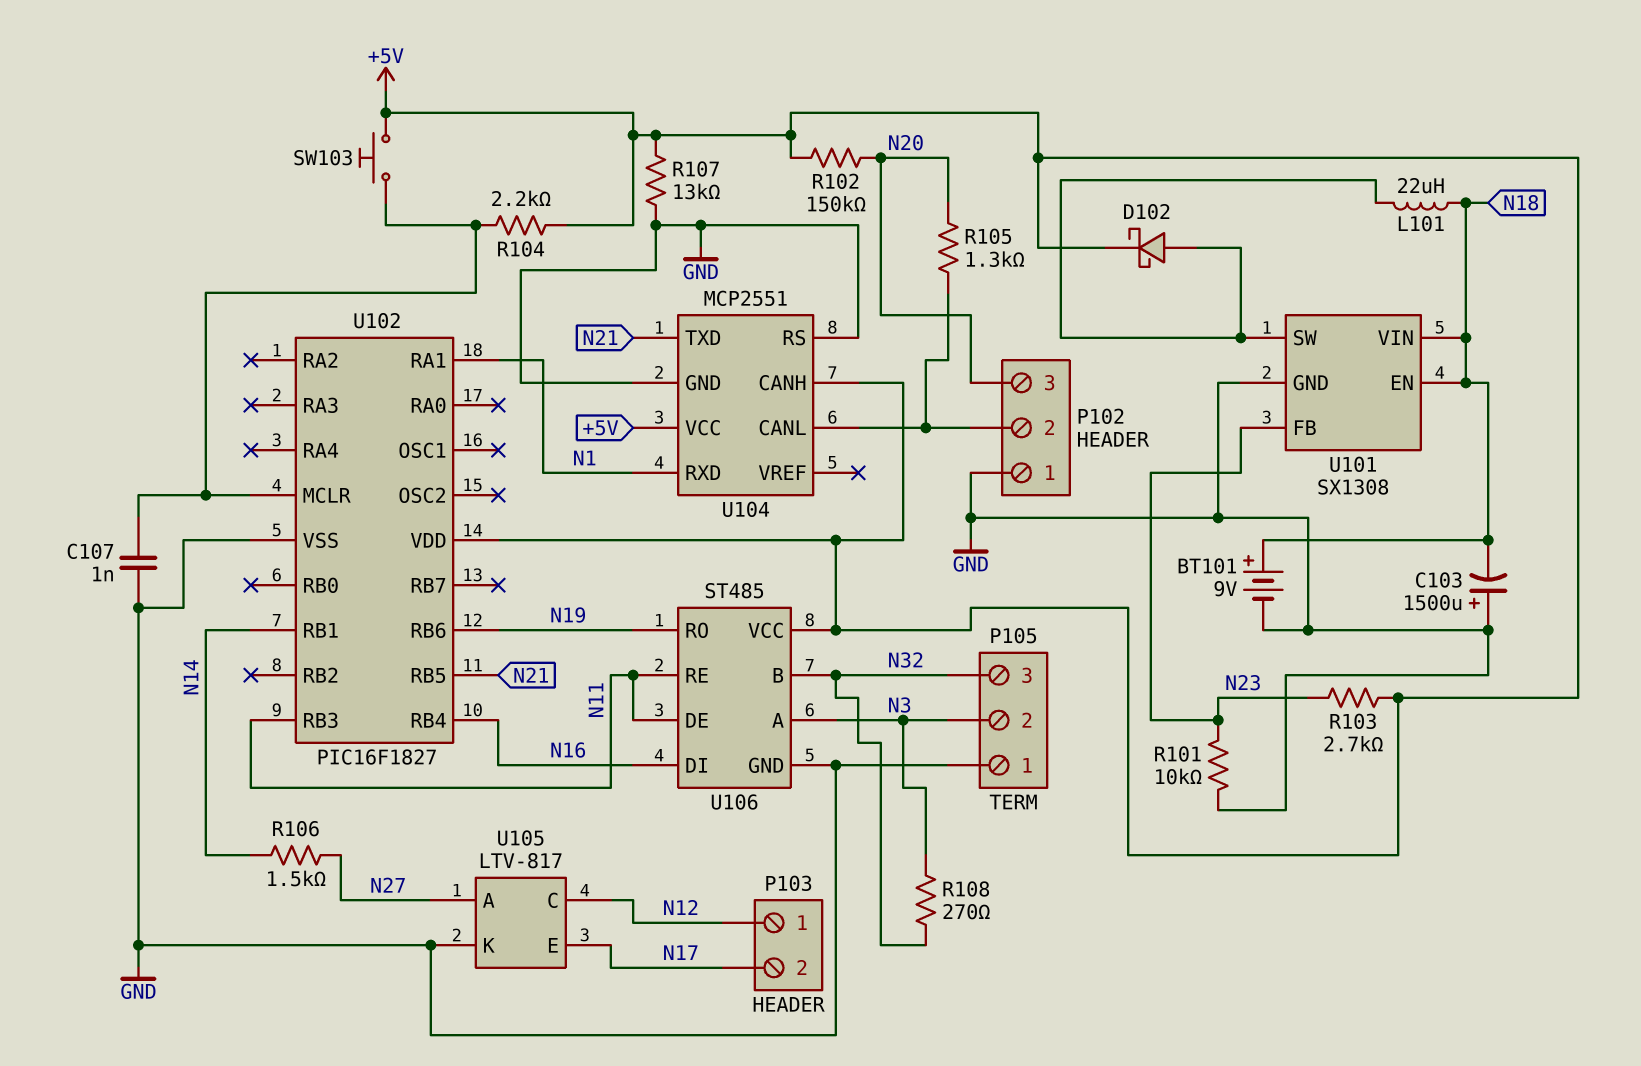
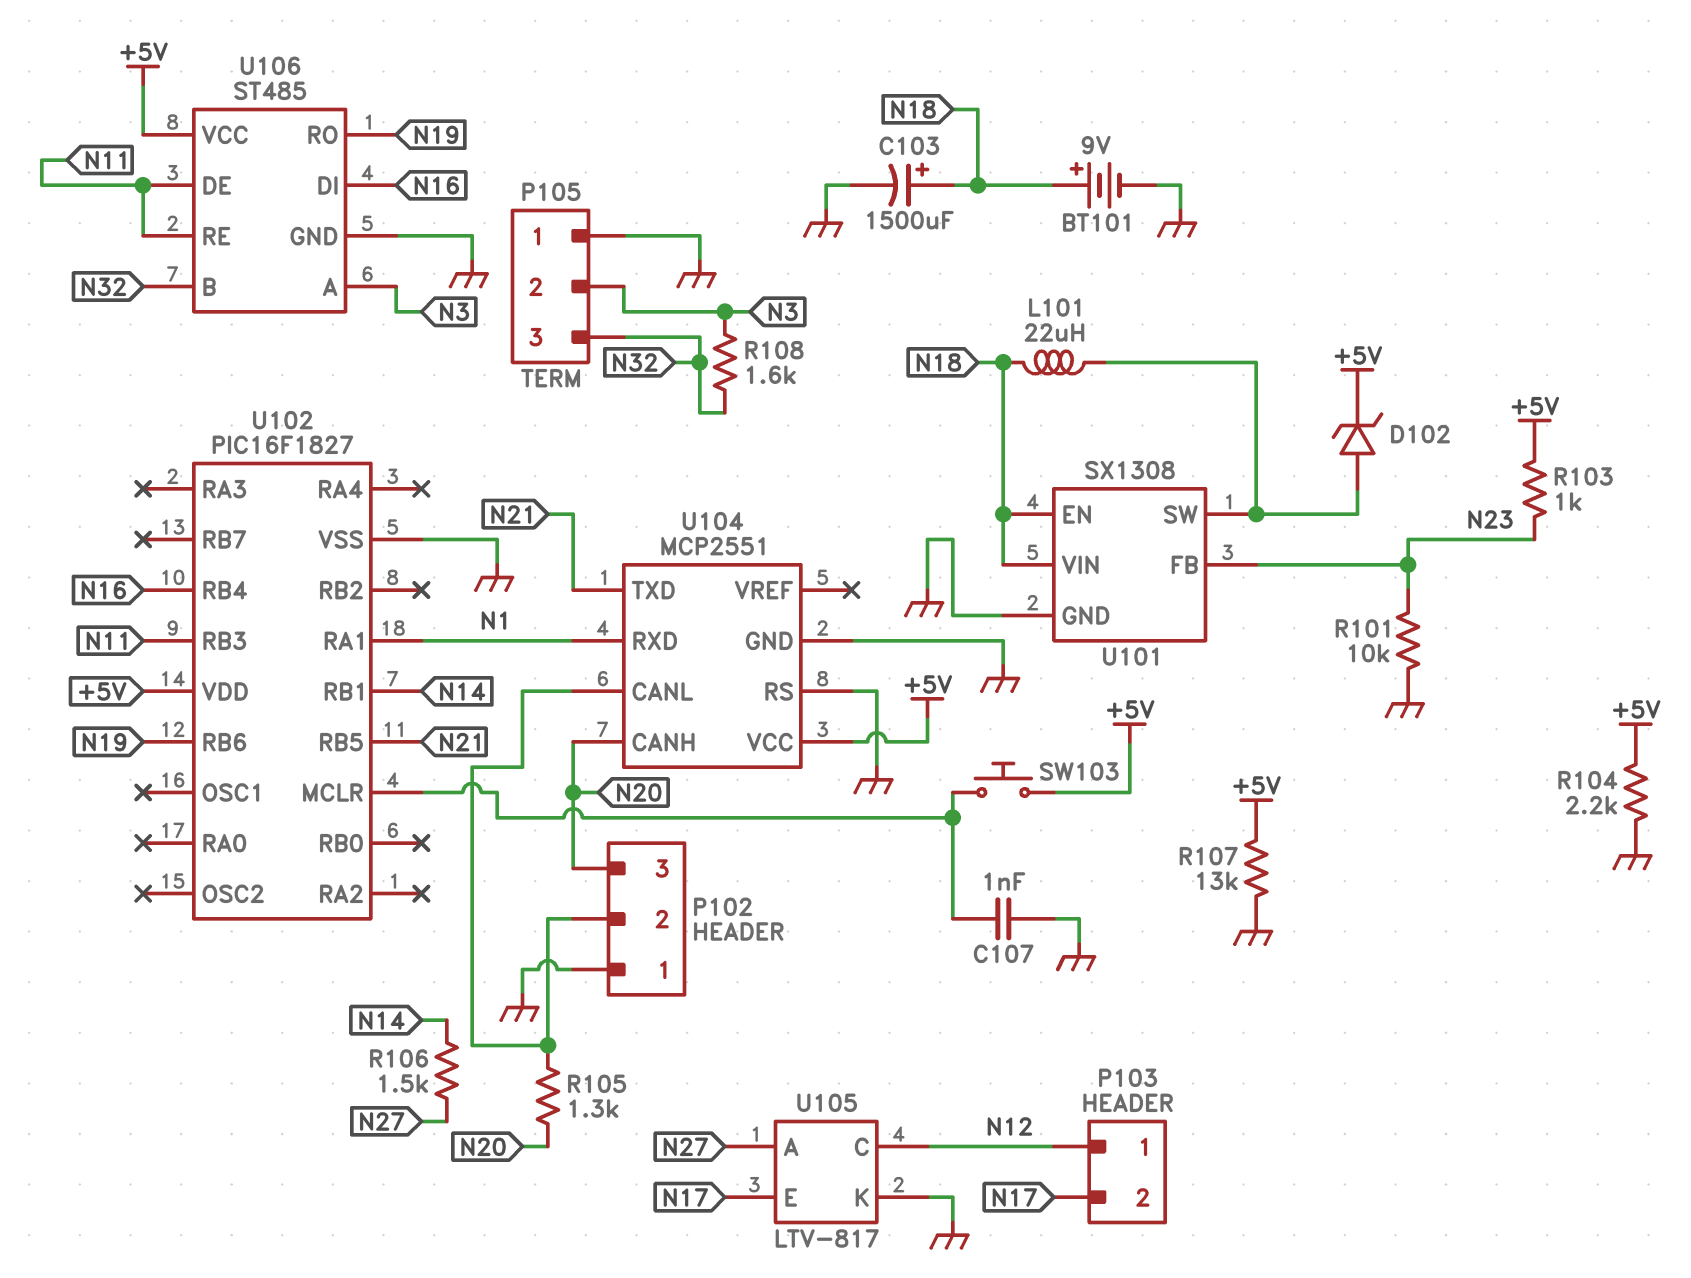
C103: 1500uF (plus GND, minus N18) -> 1500uF (plus N18, minus GND)
D102: schottky (A U101/SW, K +5V) -> zener (A U101/SW, K +5V)
R102: 150k (+5V, N20) -> none
R103: 2.7k (+5V, N23) -> 1k (+5V, N23)
R104: 2.2k (+5V, U102/MCLR) -> 2.2k (+5V, GND)
R108: 270 (N3, N32) -> 1.6k (N3, N32)
U104 pin CANH: +5V -> N20

